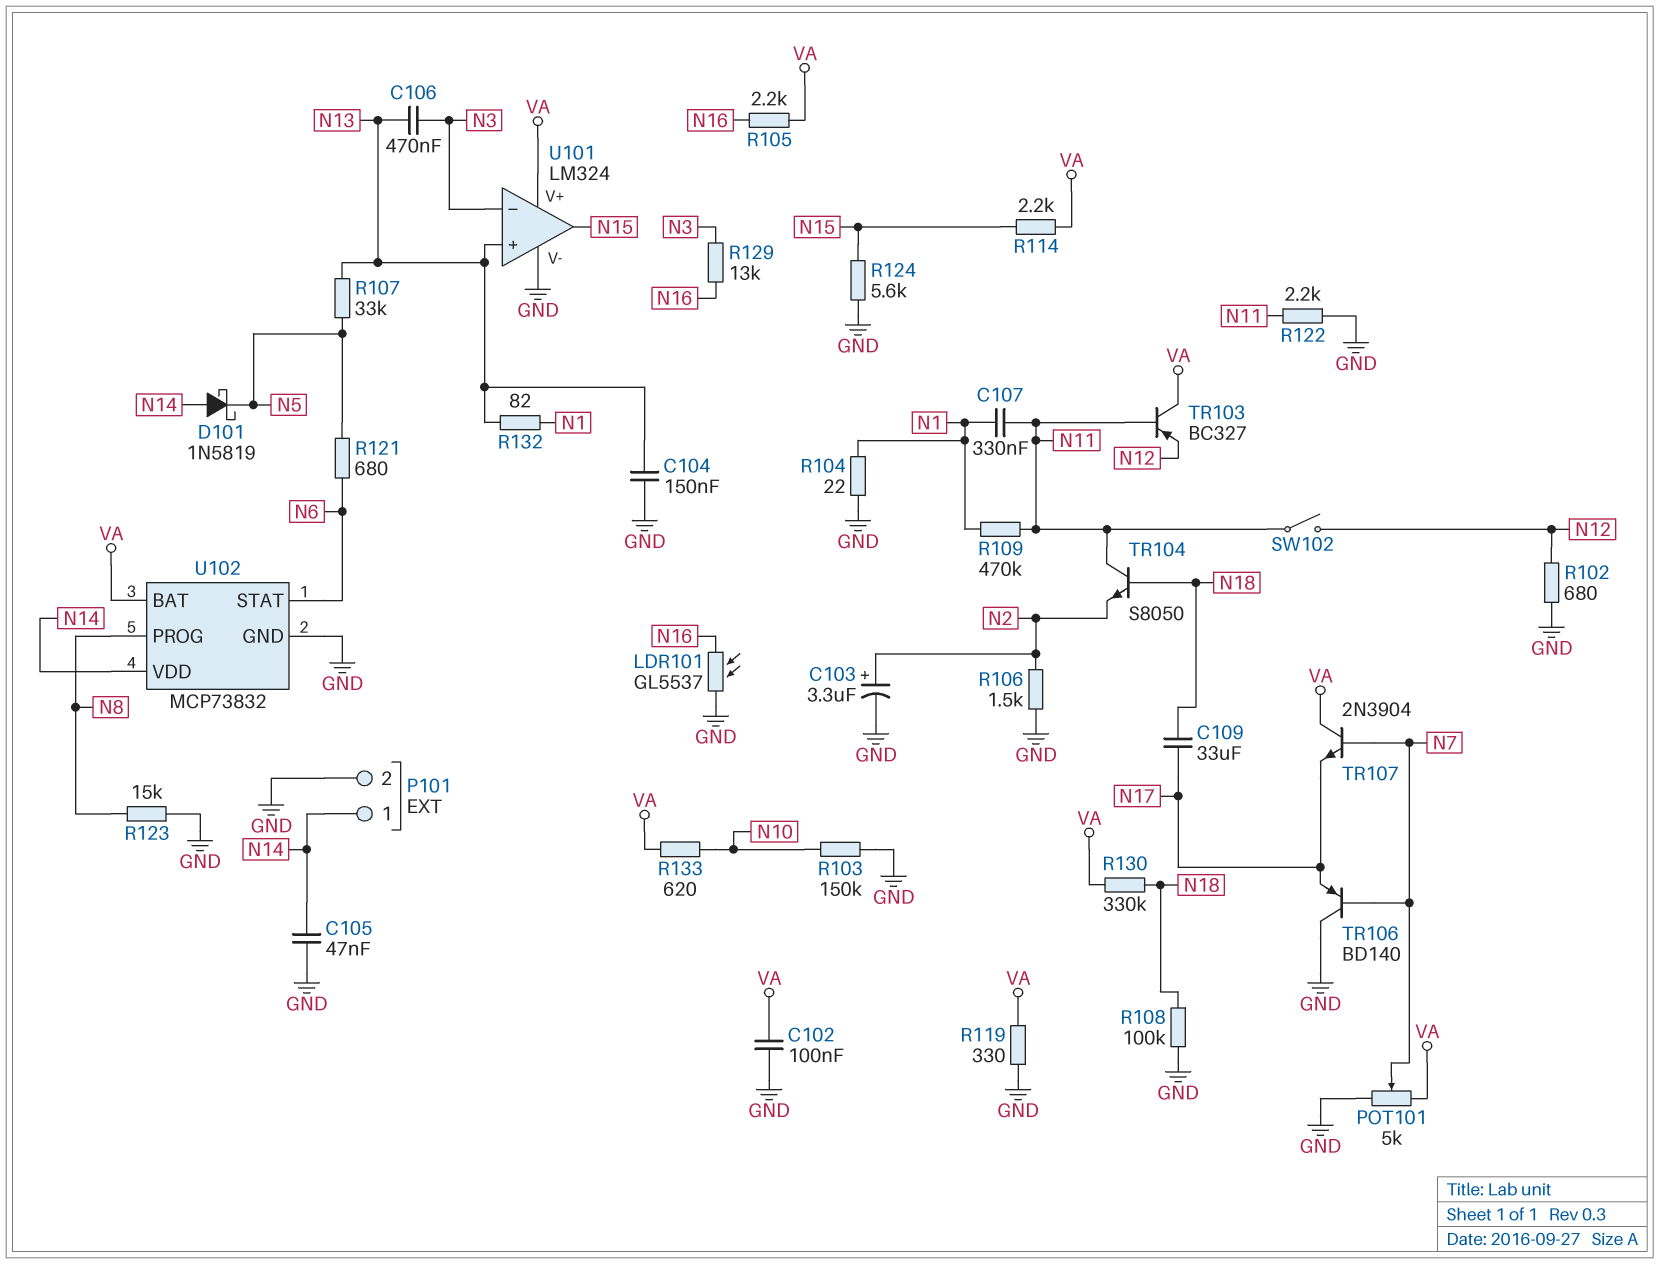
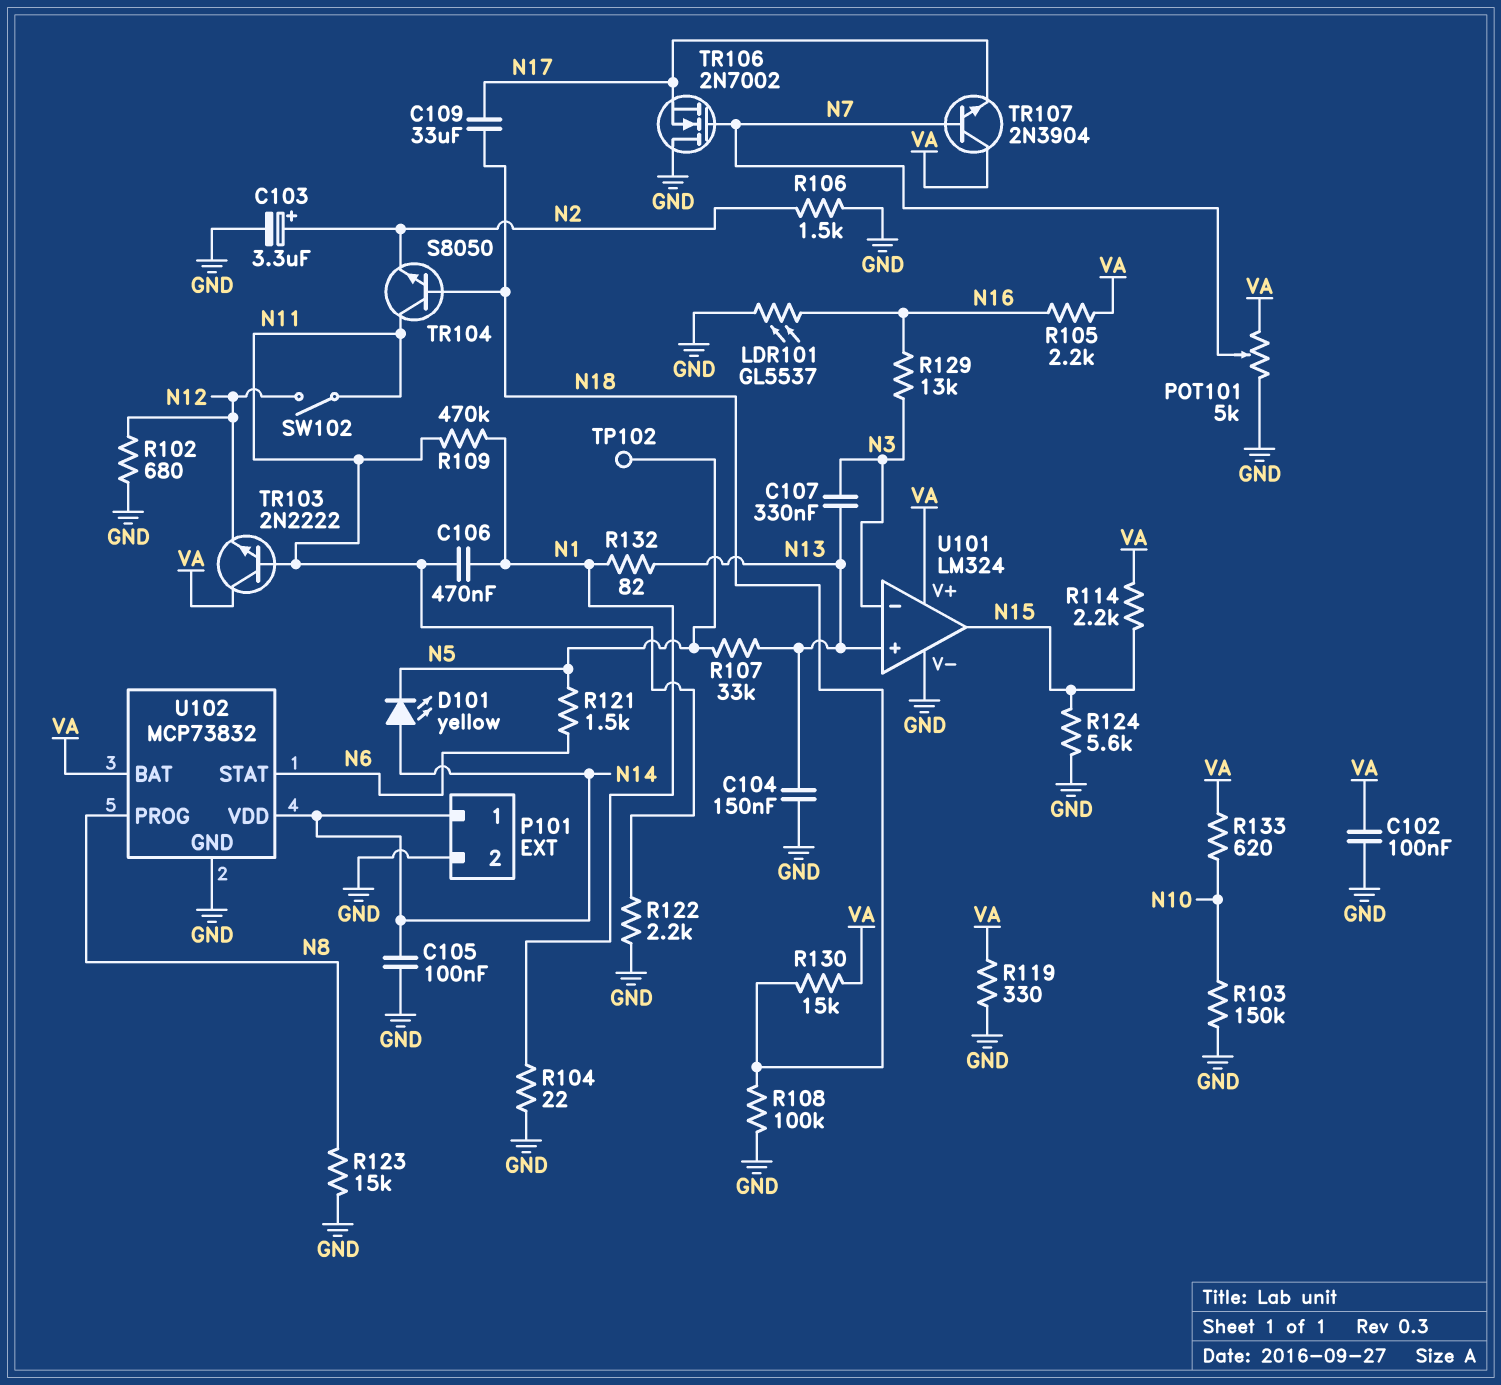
C105: 47nF (GND, N14) -> 100nF (GND, N14)
C106: 470nF (N3, N13) -> 470nF (N1, N11)
C107: 330nF (N1, N11) -> 330nF (N3, N13)
D101: schottky 1N5819 (A N14, K N5) -> LED yellow (A N14, K N5)
R121: 680 (N5, N6) -> 1.5k (N5, N6)
R130: 330k (N18, VA) -> 15k (N18, VA)
TP102: none -> test point (N5)
TR103: PNP BC327 (B N11, C VA, E N12) -> NPN 2N2222 (B N11, C VA, E N12)
TR106: PNP BD140 (B N7, C GND, E N17) -> NMOS 2N7002 (G N7, D GND, S N17)

